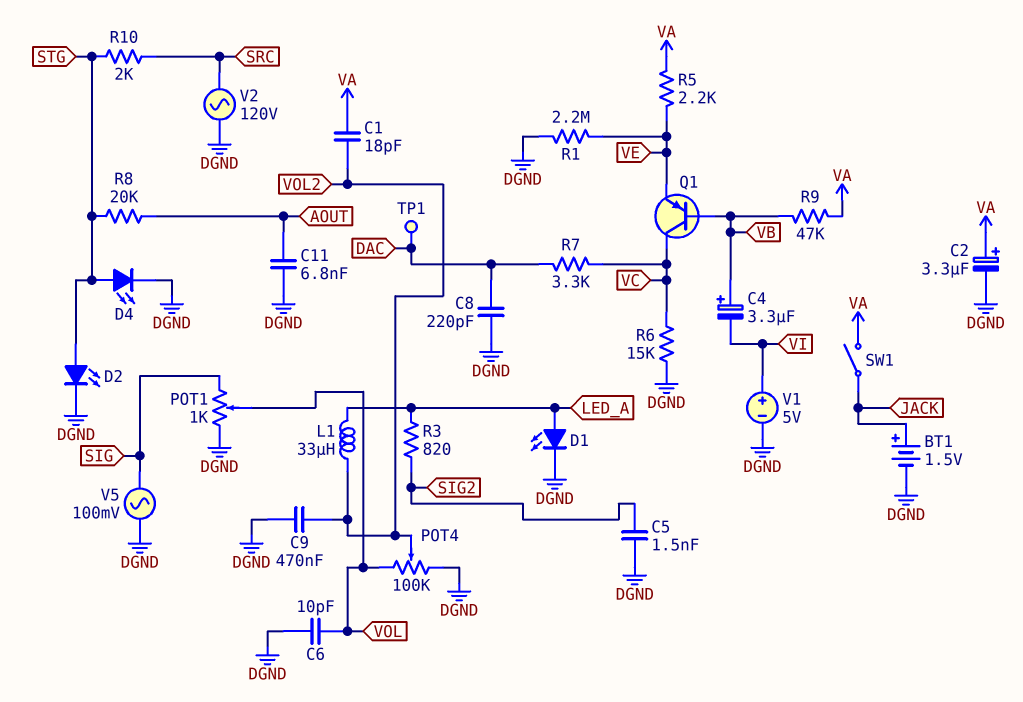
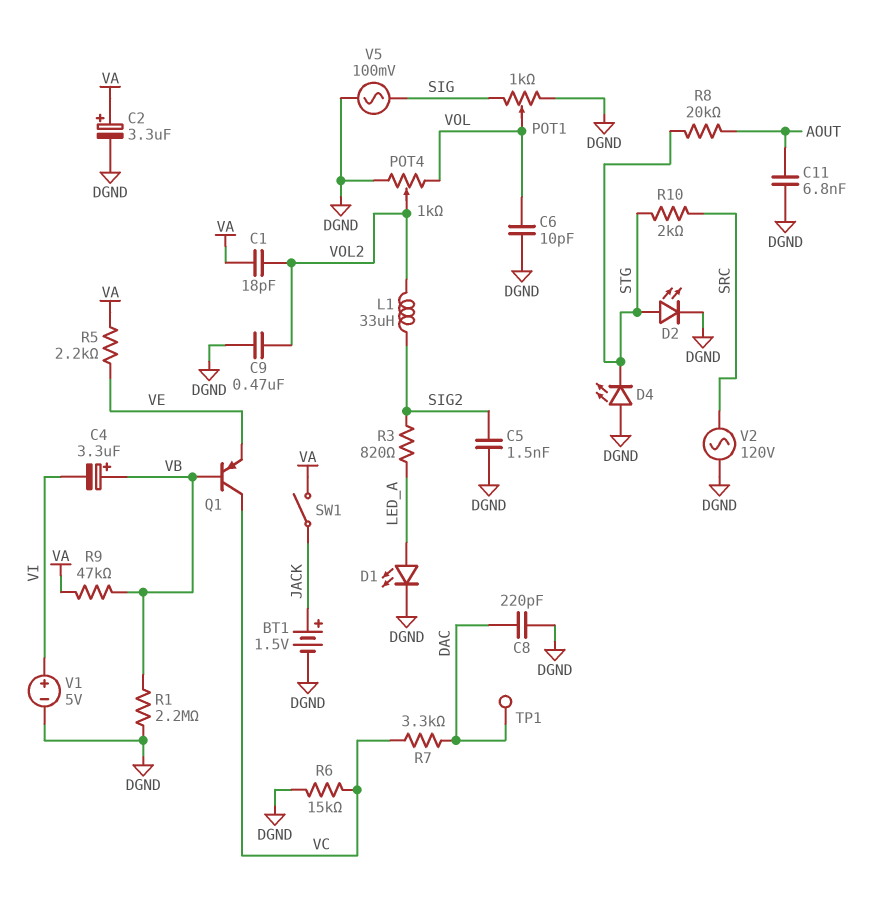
D4: LED (A STG, K DGND) -> LED (A DGND, K STG)
L1: 33uH (LED_A, VOL2) -> 33uH (SIG2, VOL2)
POT4: 100k (DGND, VOL, wiper VOL2) -> 1k (DGND, VOL, wiper VOL2)
R1: 2.2M (DGND, VE) -> 2.2M (DGND, VB)

